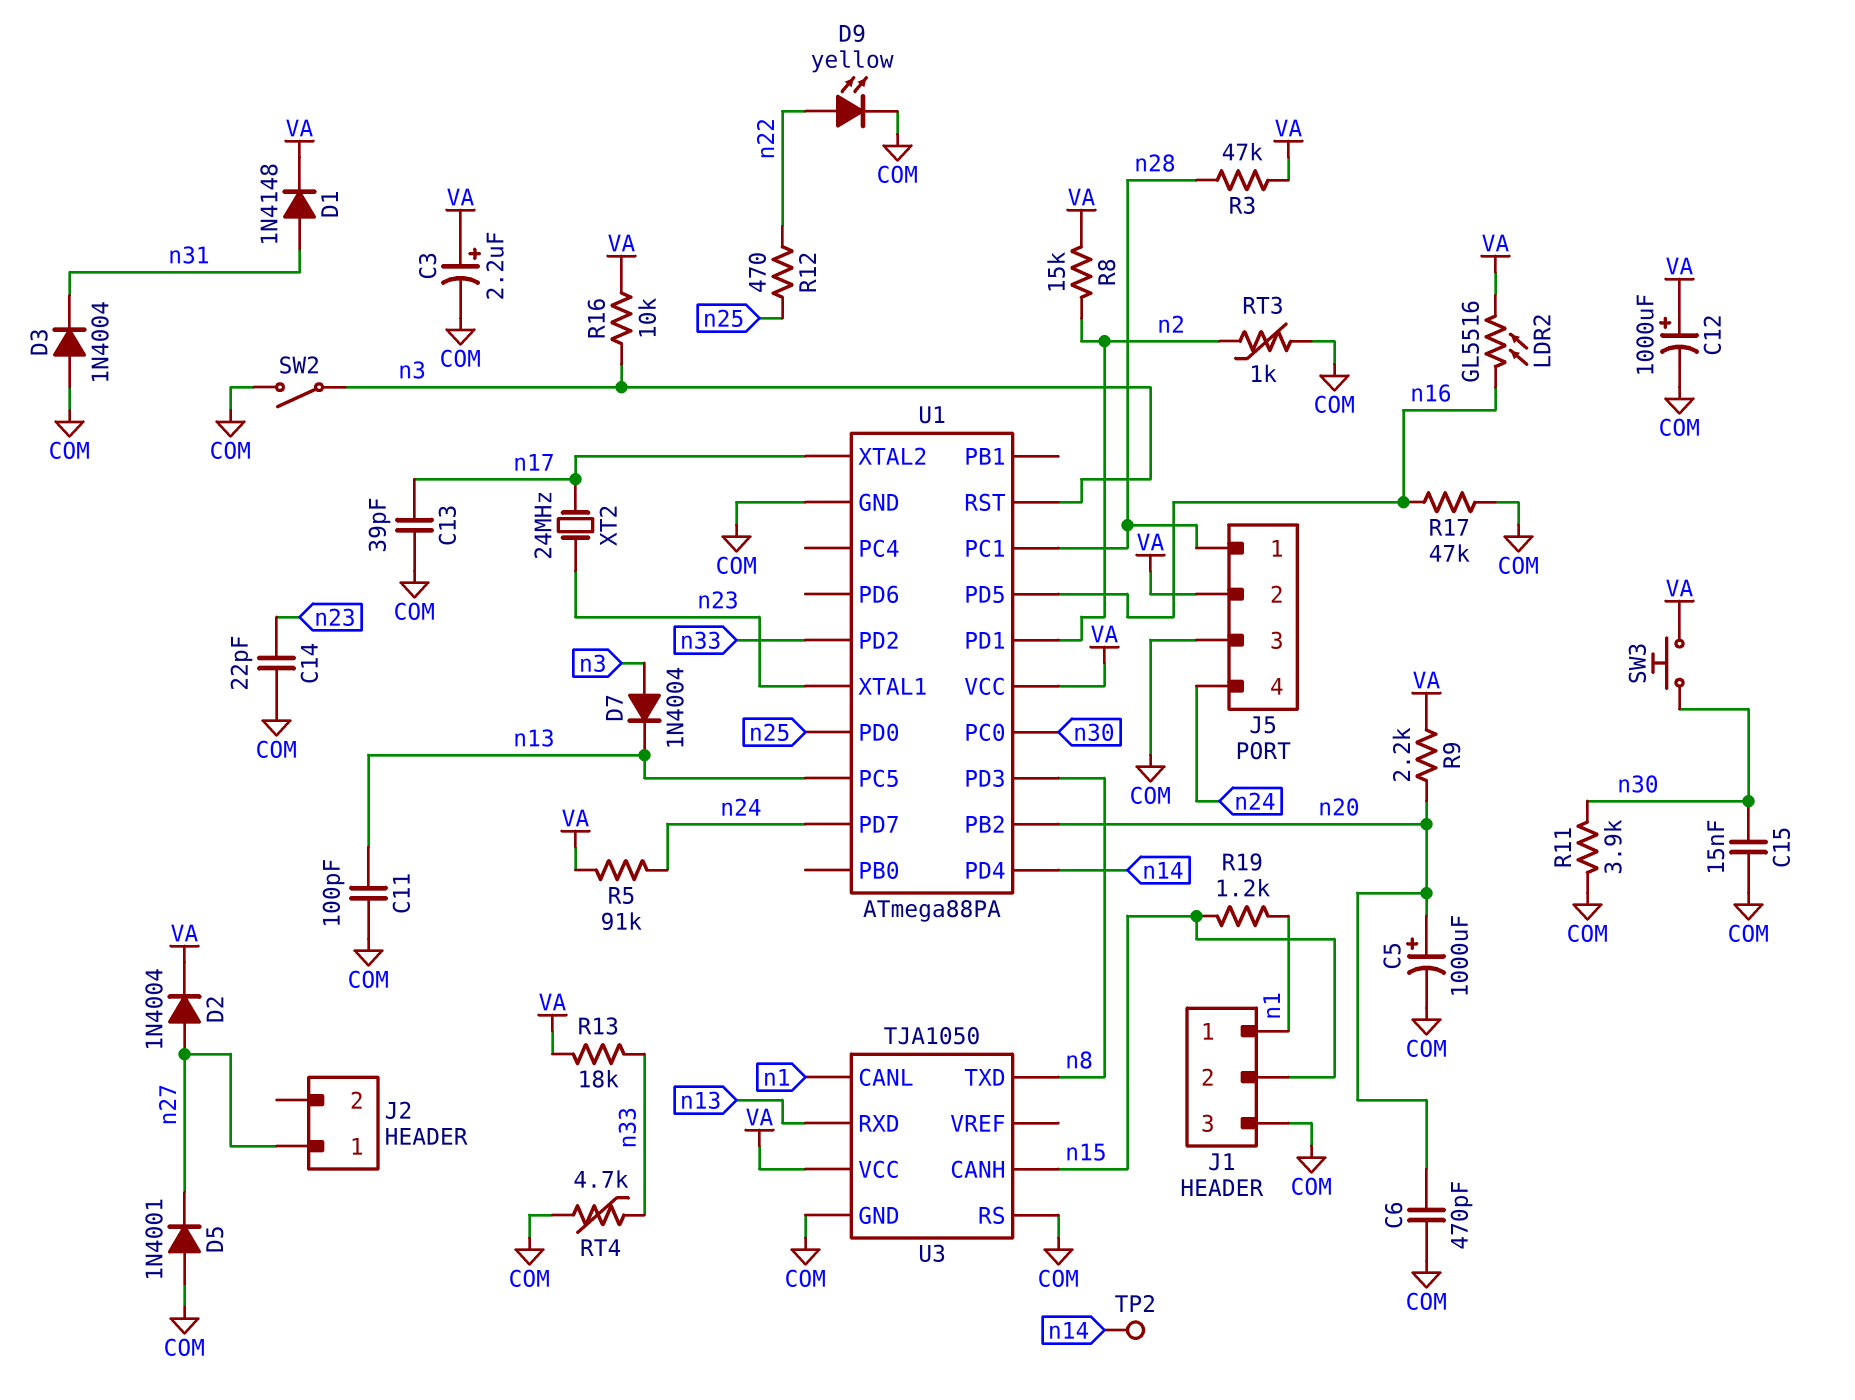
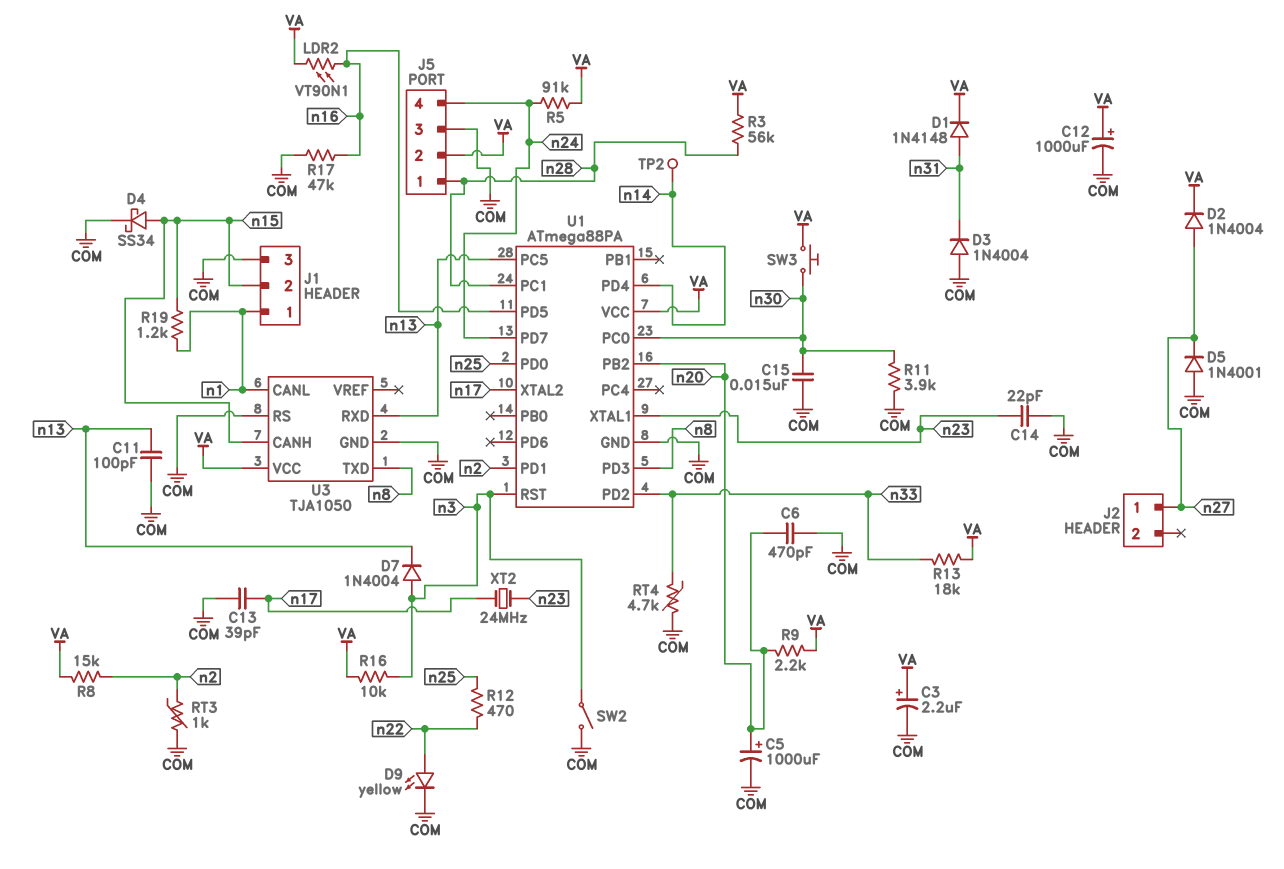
D4: none -> schottky SS34 (A n15, K COM)
LDR2: GL5516 (VA, n16) -> VT90N1 (VA, n16)
R3: 47k (VA, n28) -> 56k (VA, n28)

